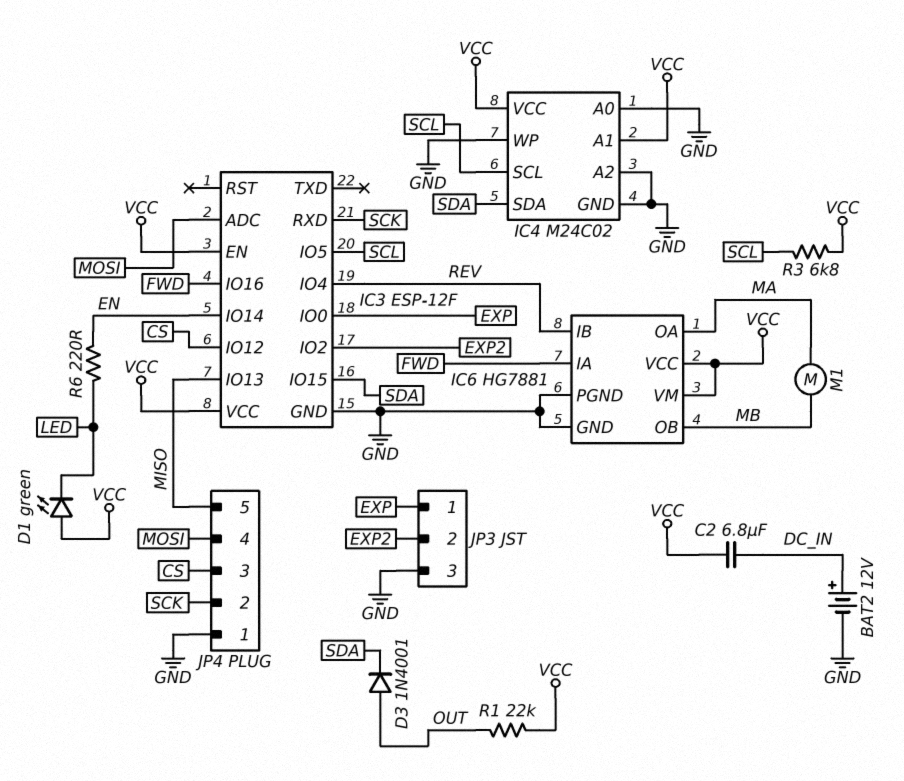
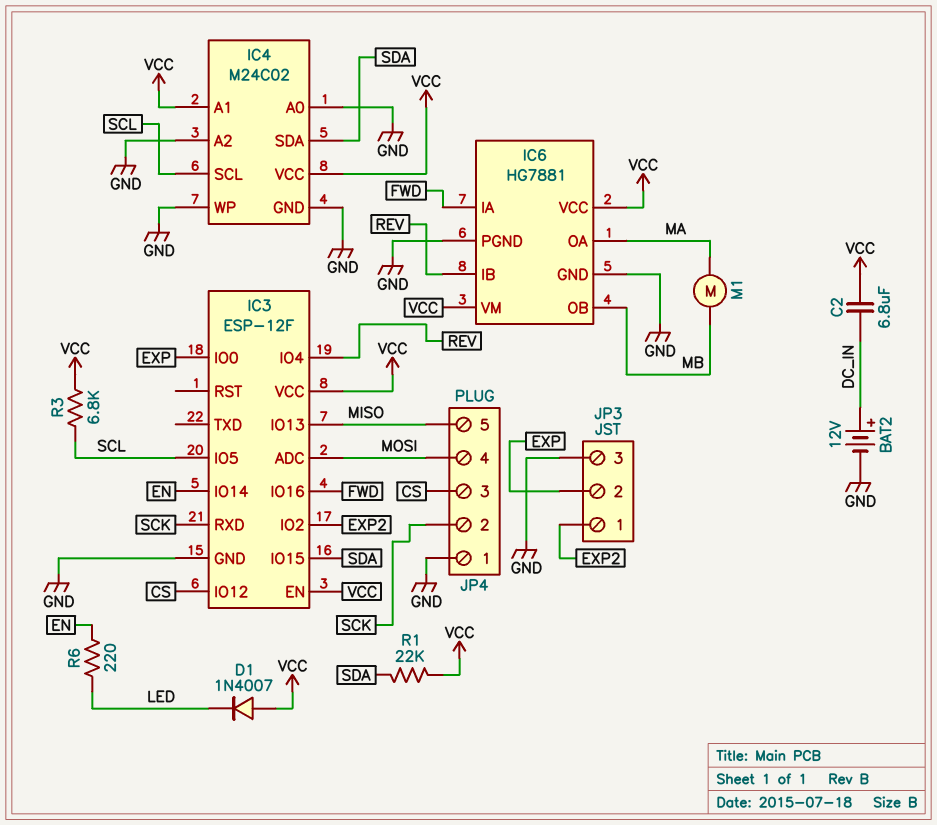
D1: LED green (A VCC, K LED) -> diode 1N4007 (A VCC, K LED)
D3: diode 1N4001 (A OUT, K SDA) -> none
JP3 pin 1: EXP -> EXP2
JP3 pin 2: EXP2 -> EXP
R1: 22k (OUT, VCC) -> 22k (SDA, VCC)

